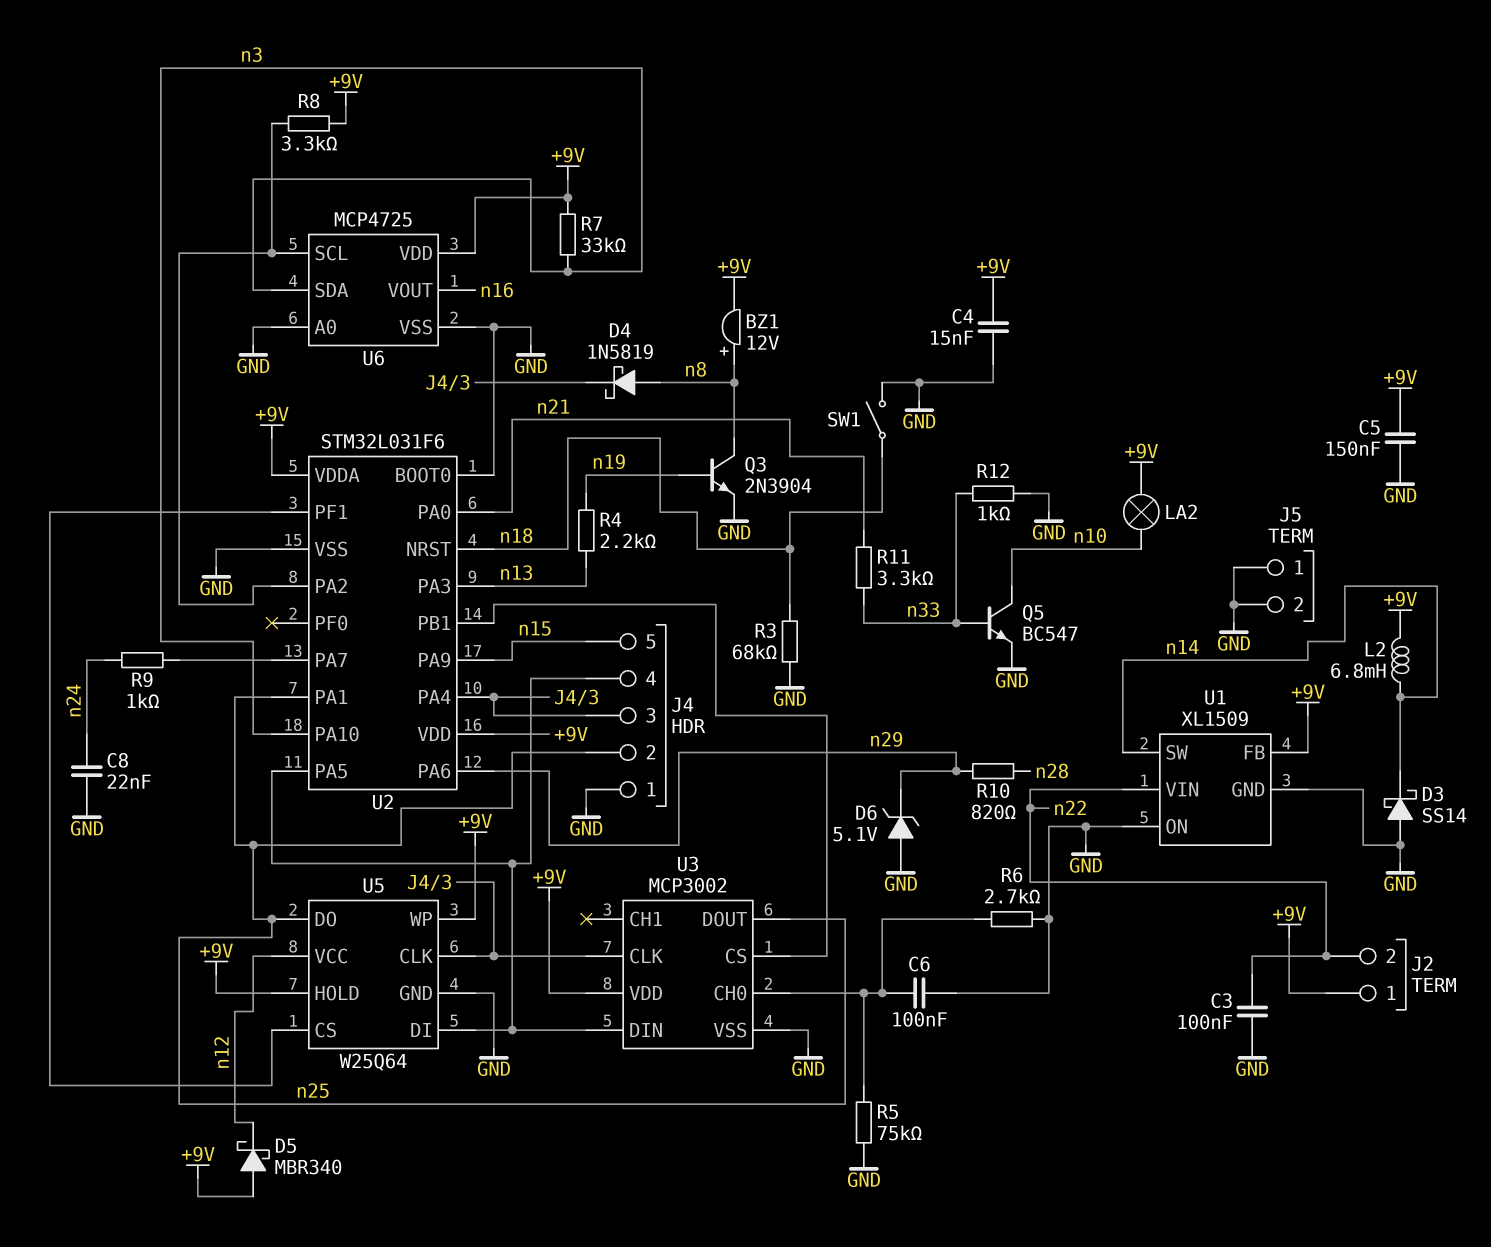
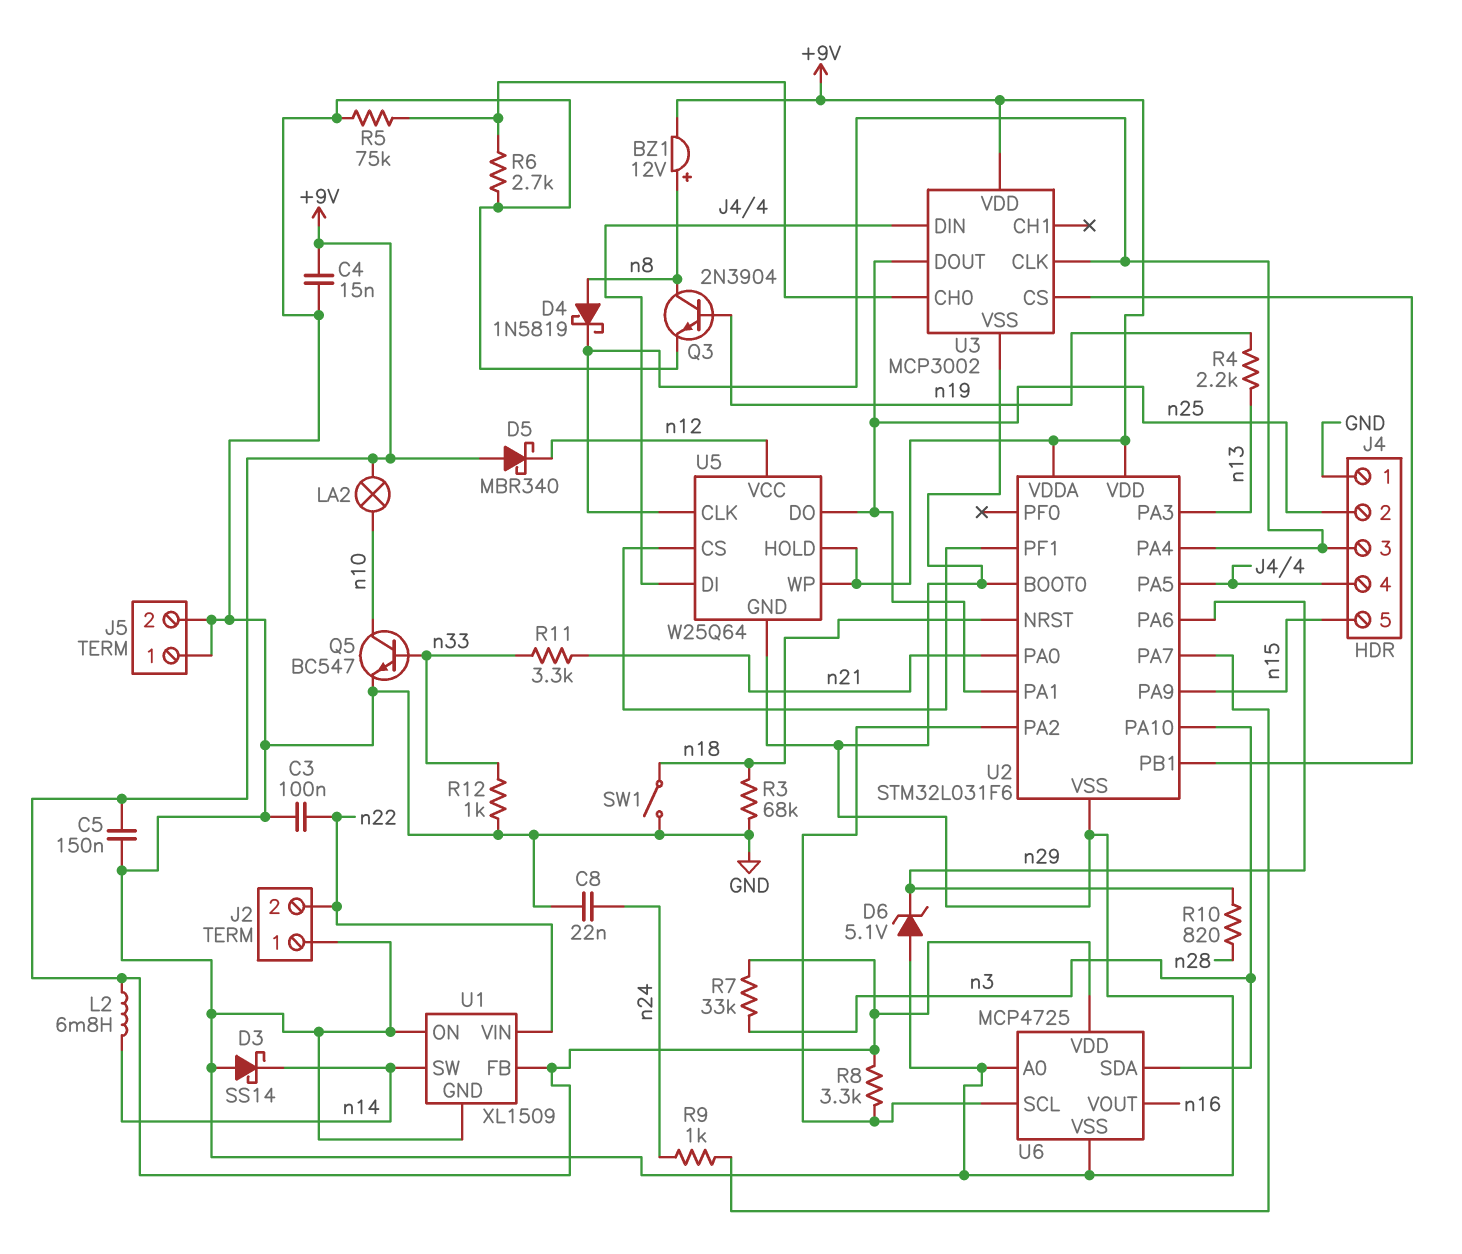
C6: 100nF (GND, U3/CH0) -> none
J2 pin 1: +9V -> GND

